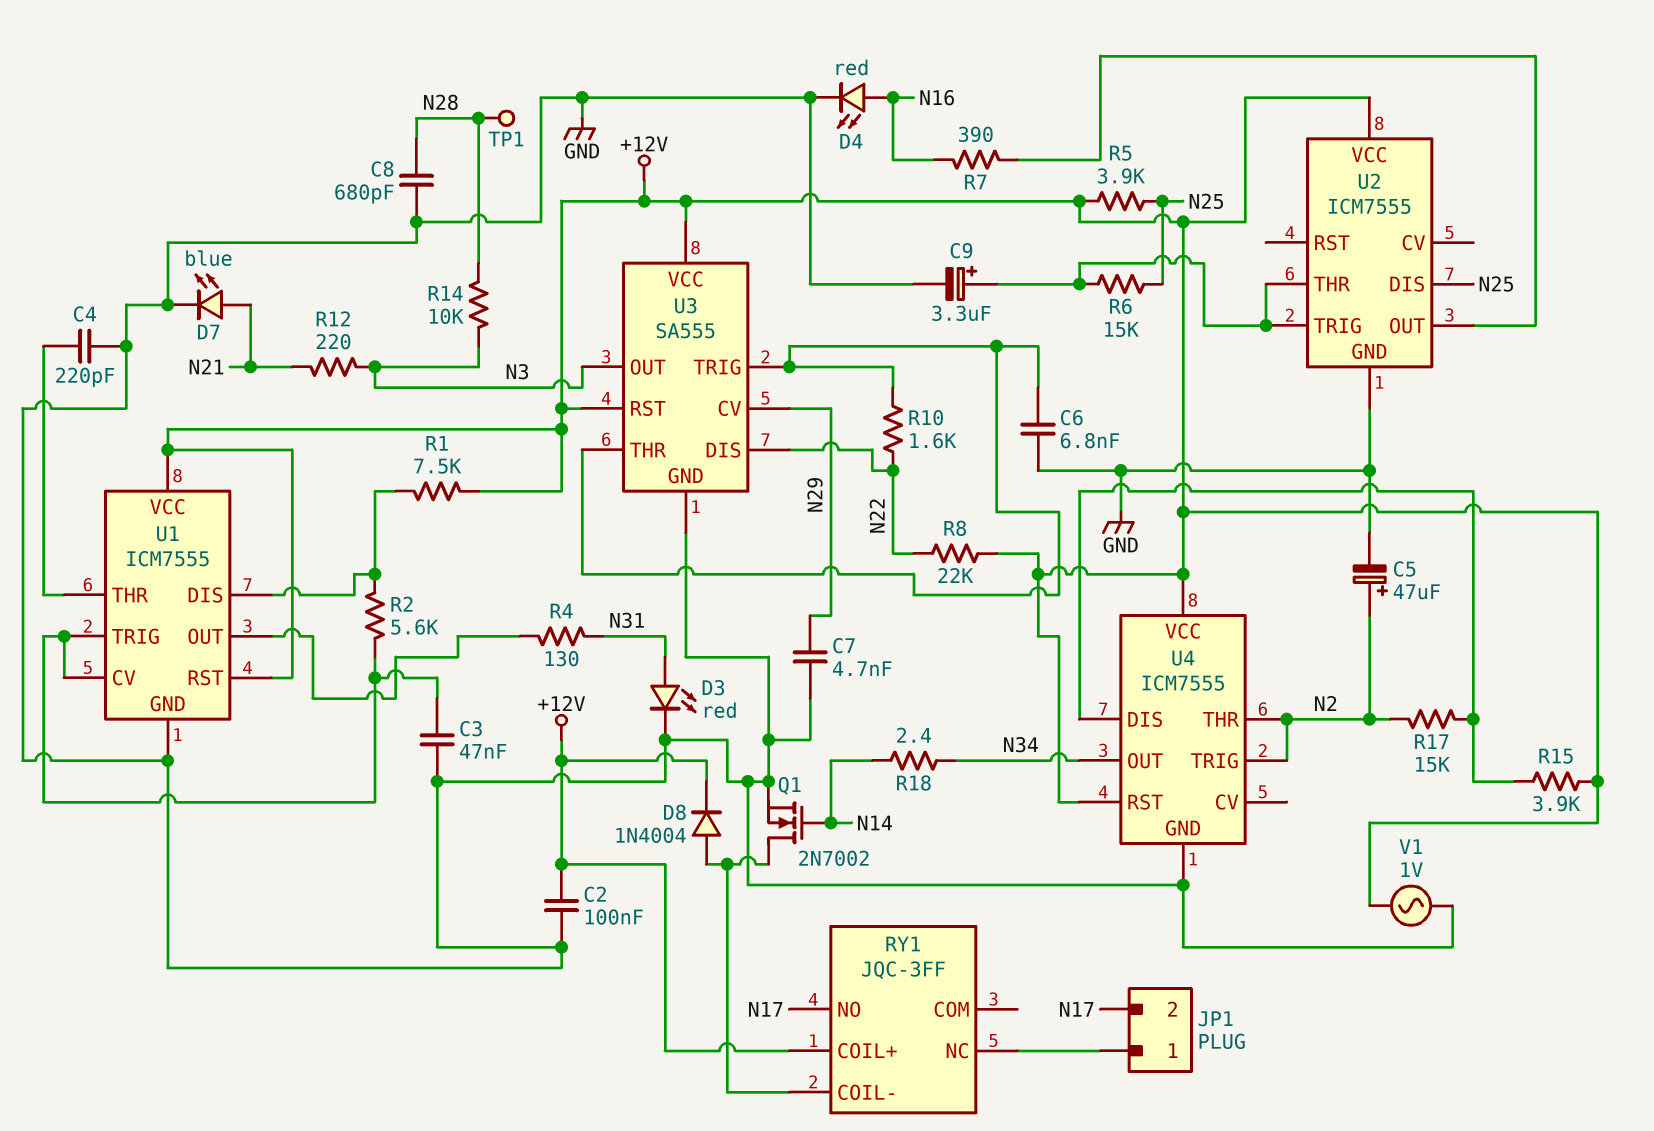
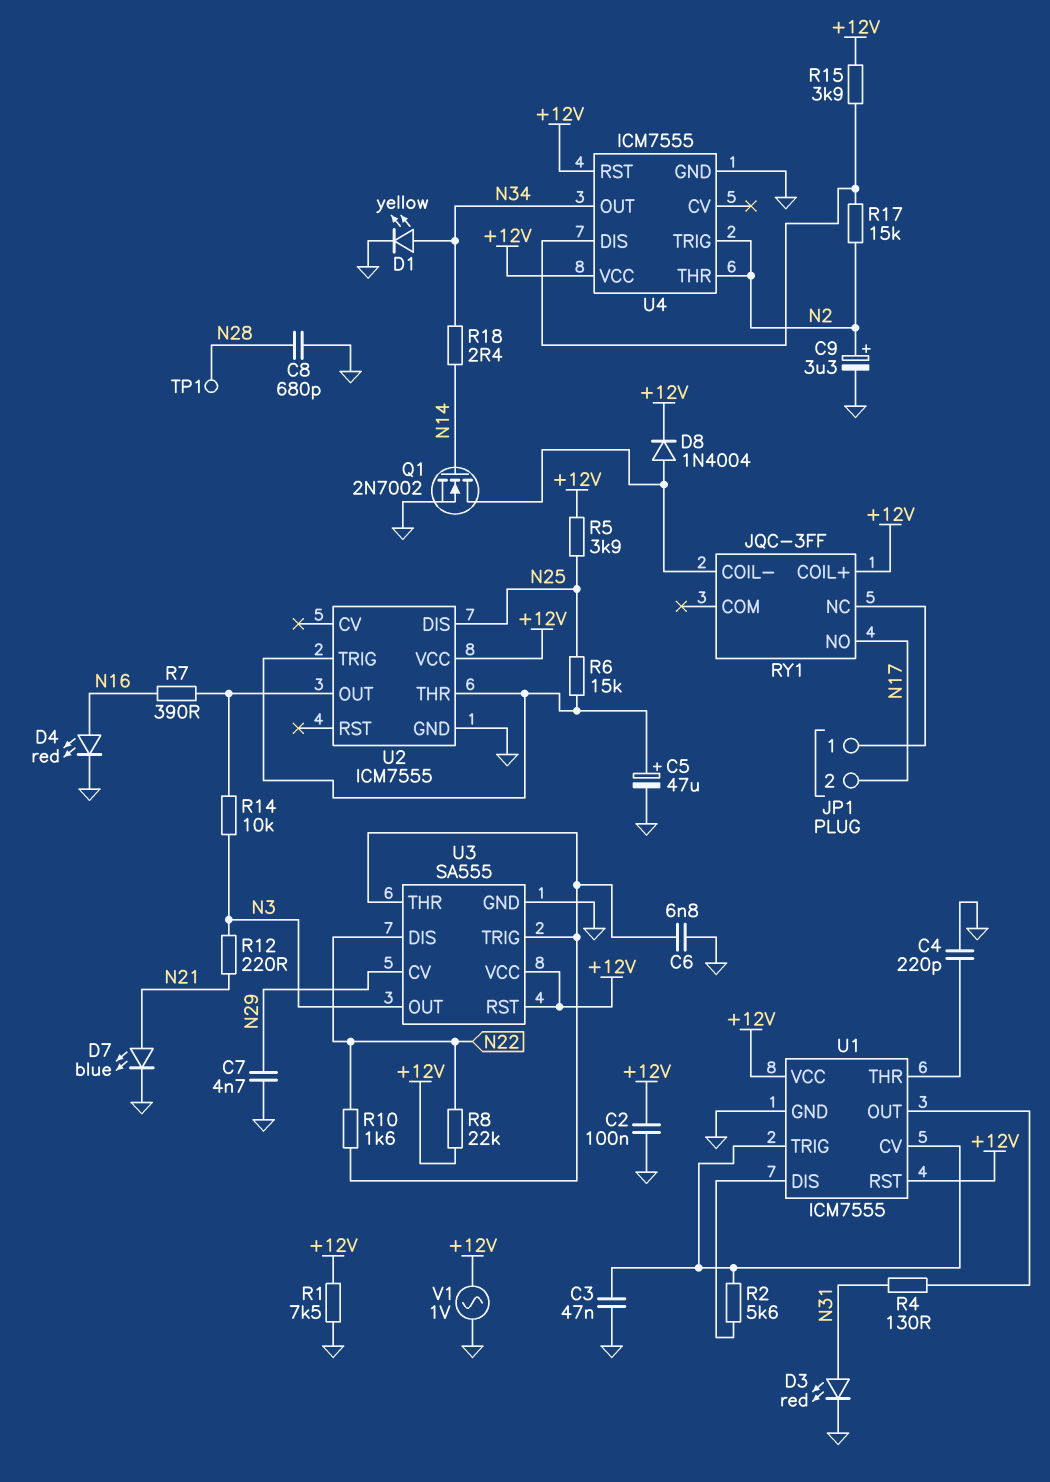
C5: 47uF (plus N2, minus GND) -> 47uF (plus U2/THR, minus GND)
C9: 3.3uF (plus U2/THR, minus GND) -> 3.3uF (plus N2, minus GND)
D1: none -> LED yellow (A N34, K GND)
R1: 7.5k (+12V, U1/DIS) -> 7.5k (+12V, GND)
R14: 10k (N3, N28) -> 10k (N3, U2/OUT)

